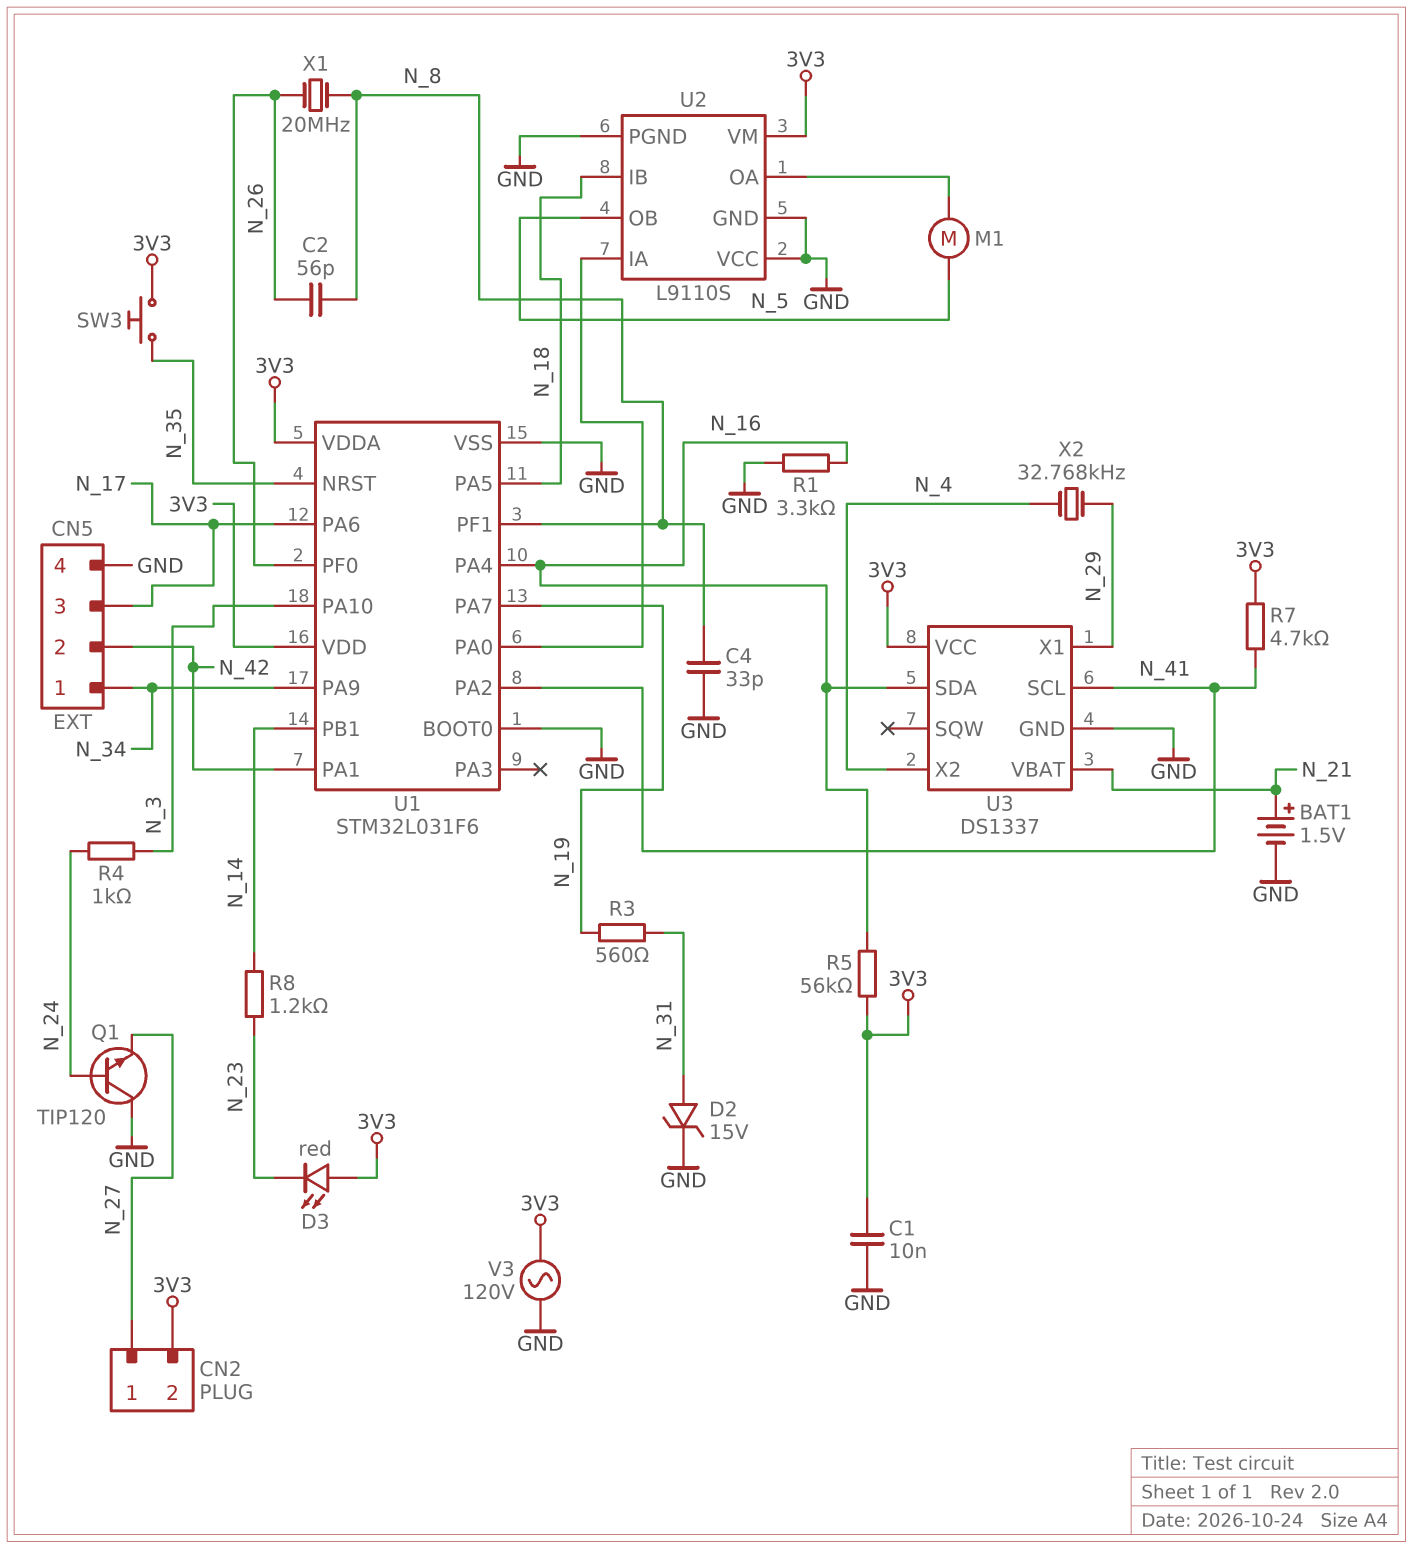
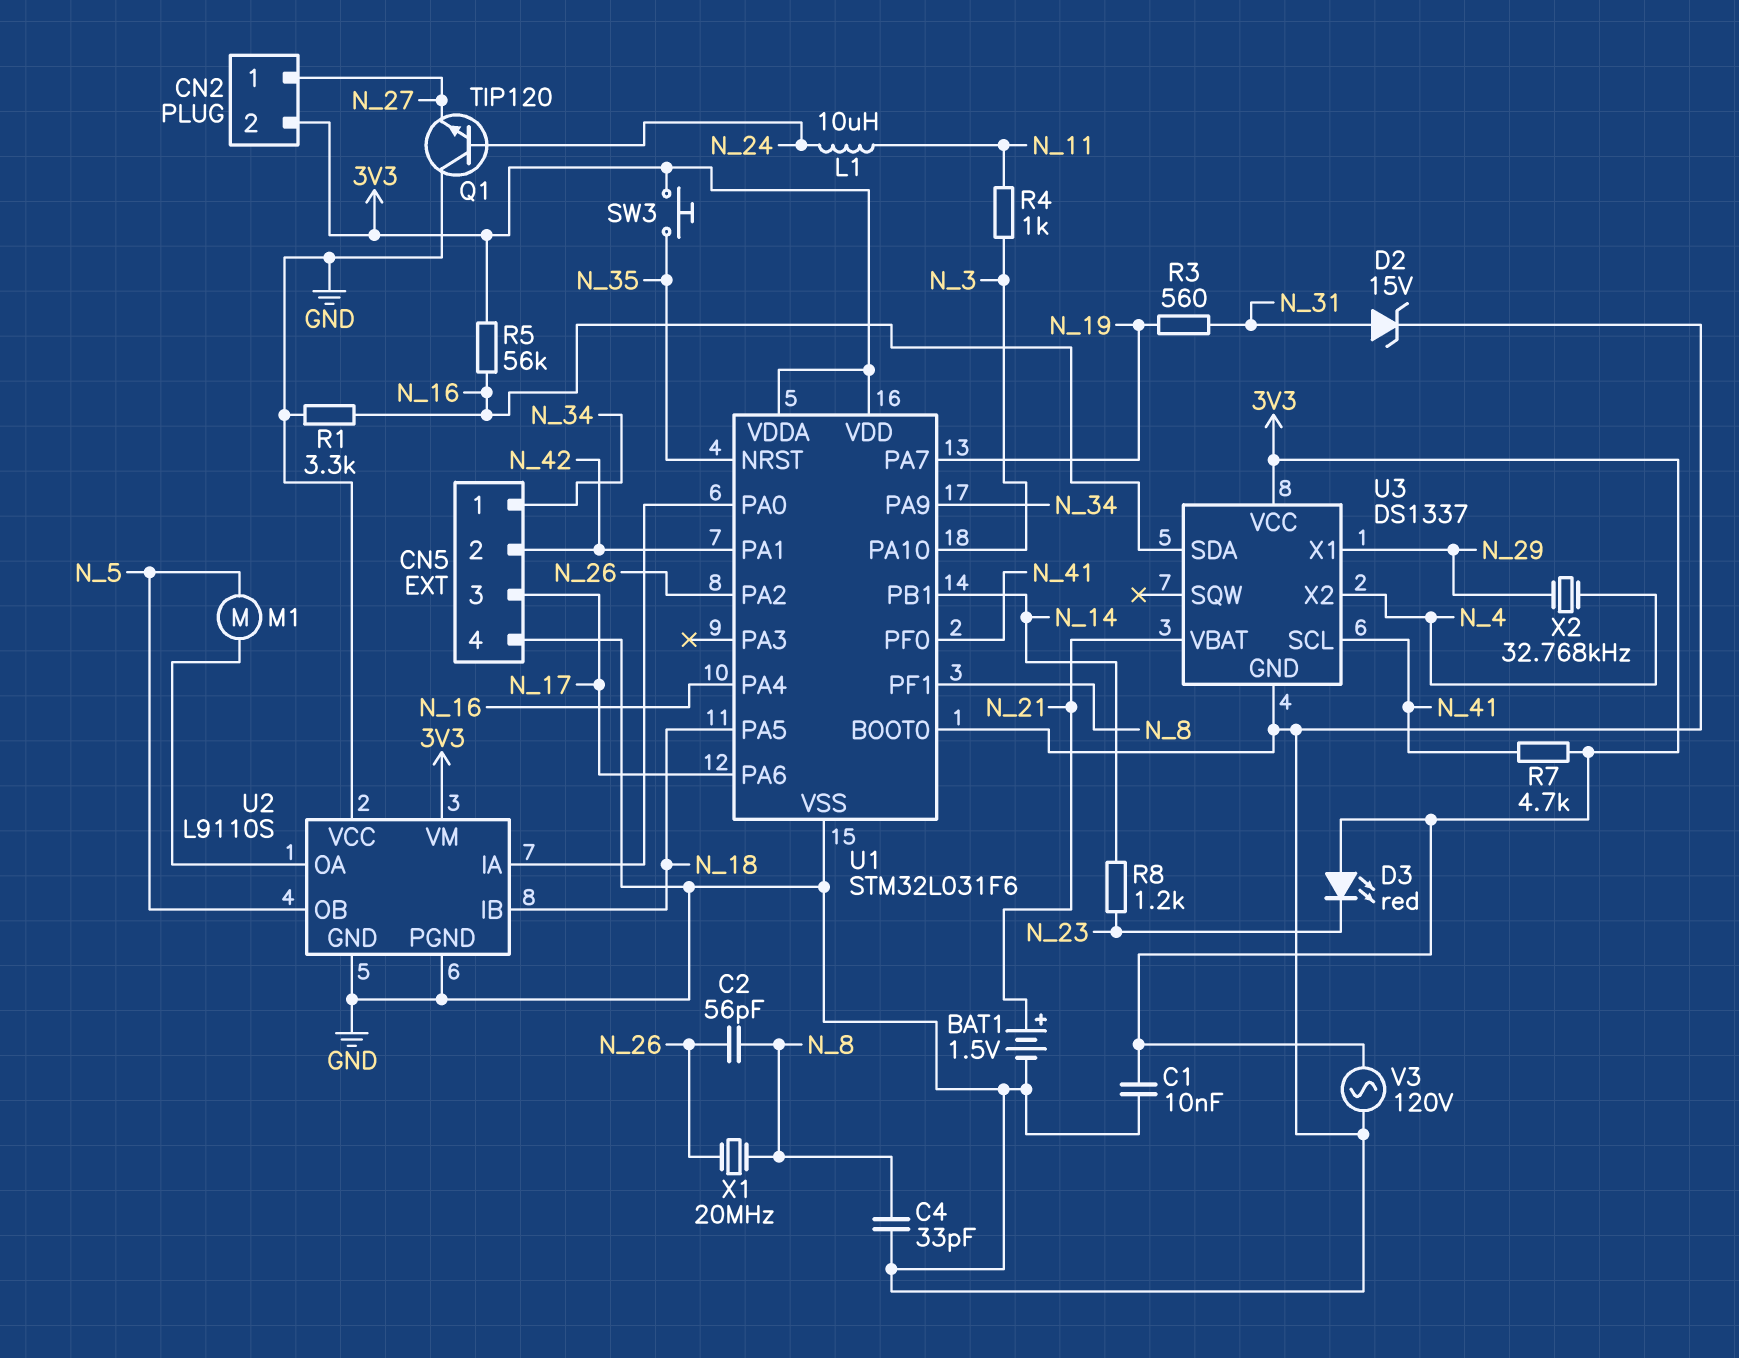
L1: none -> 10uH (N_11, N_24)
R4: 1k (N_3, N_24) -> 1k (N_3, N_11)
U1 pin PA2: N_41 -> N_26
U1 pin PF0: N_26 -> N_41

